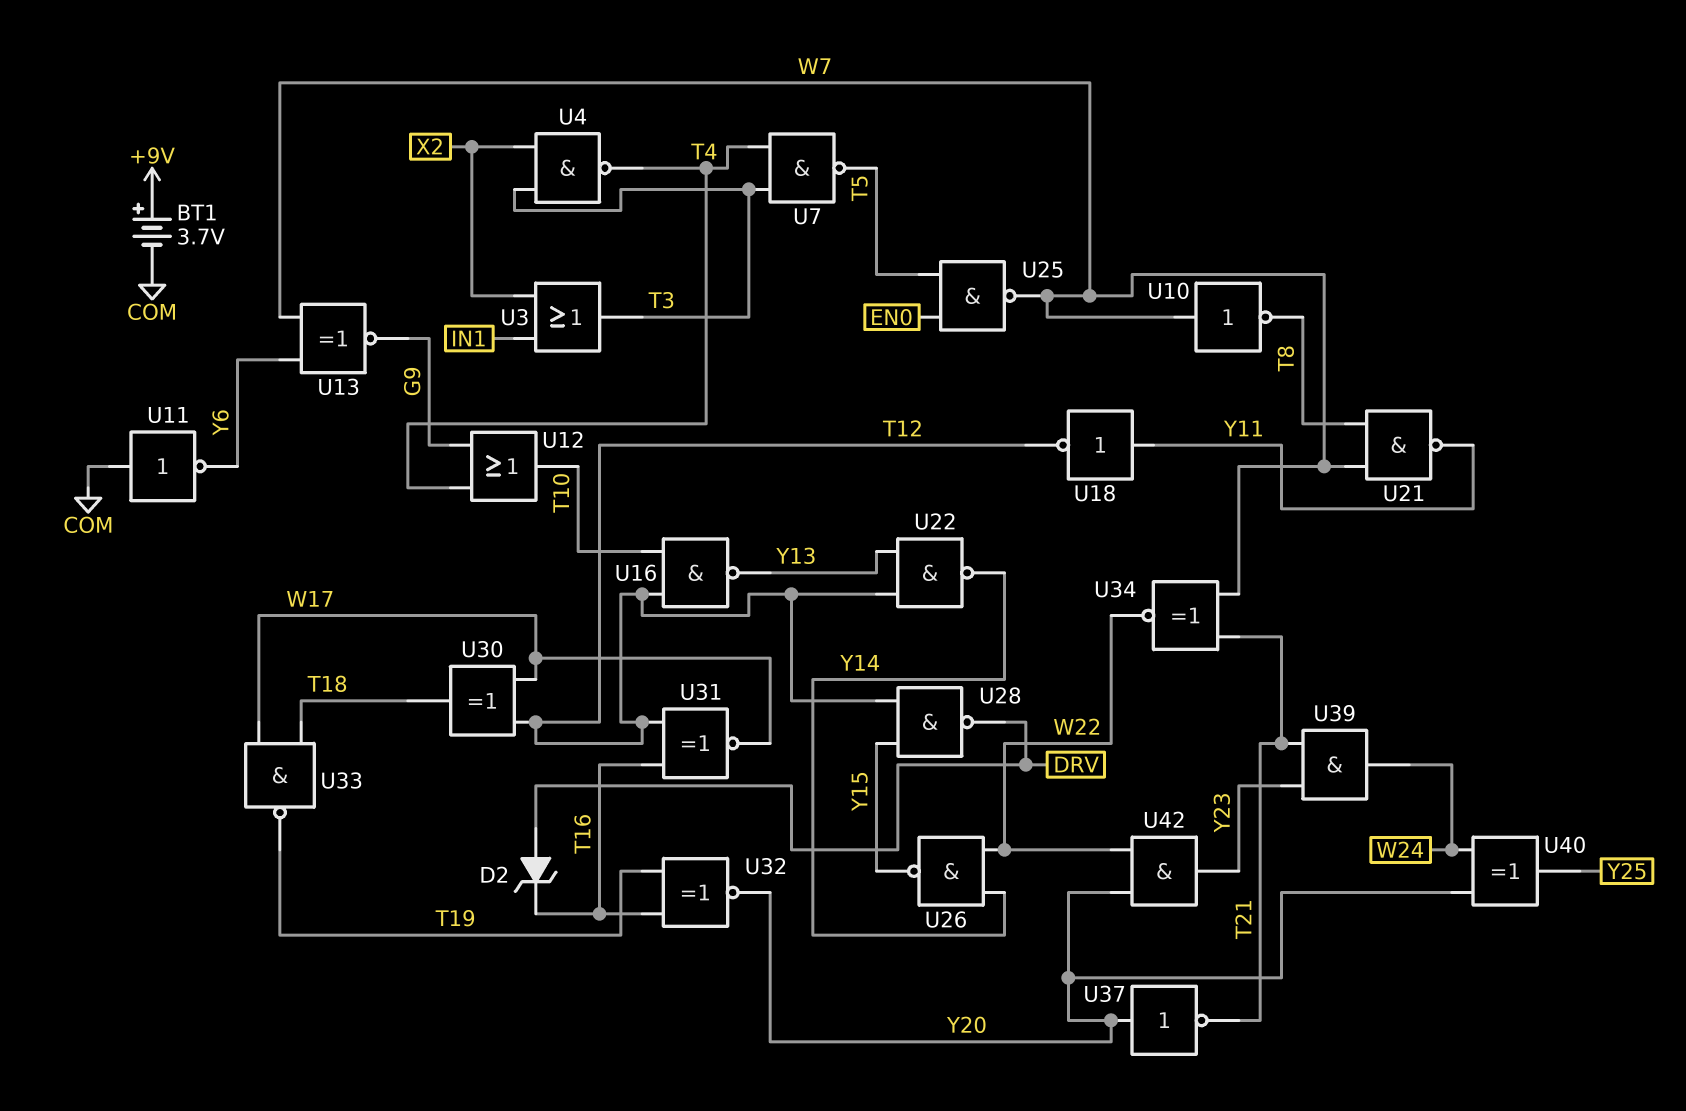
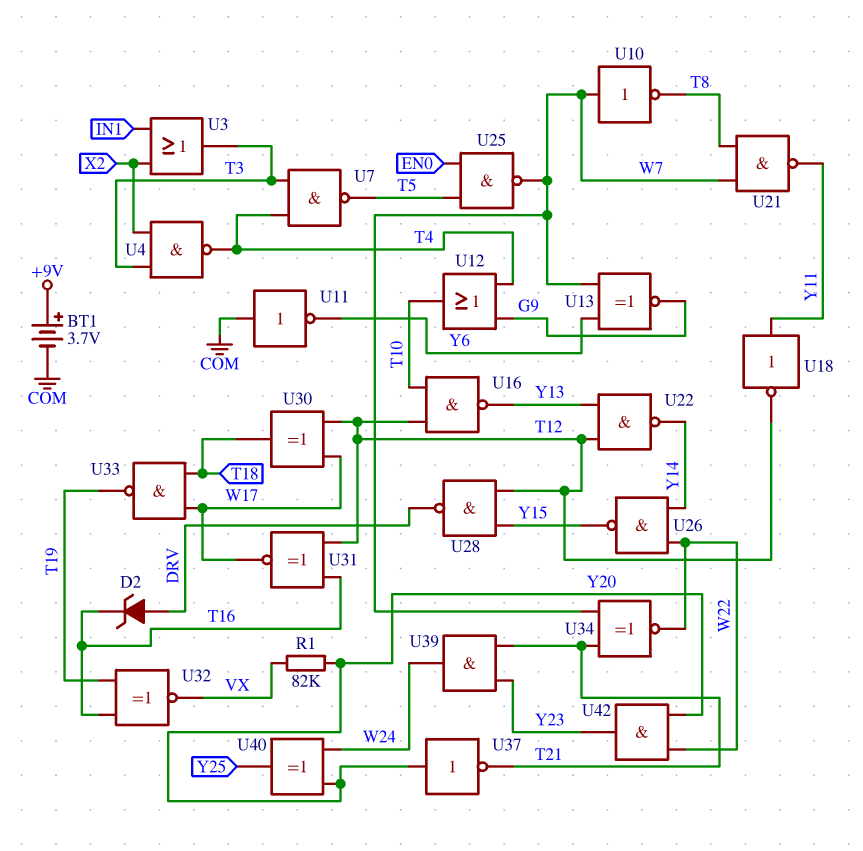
R1: none -> 82k (VX, Y20)
U32: XNOR (in T16, in T19, out Y20) -> XNOR (in T16, in T19, out VX)

